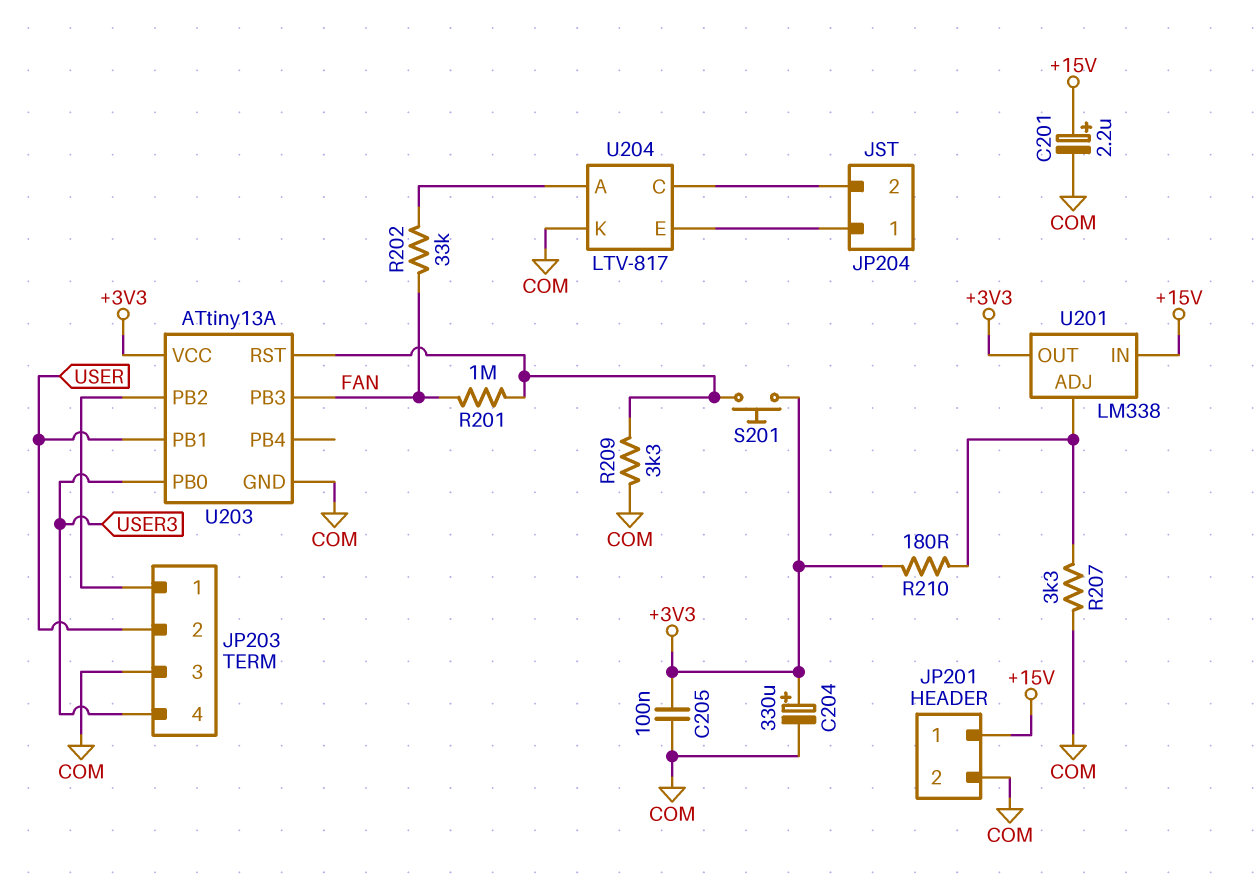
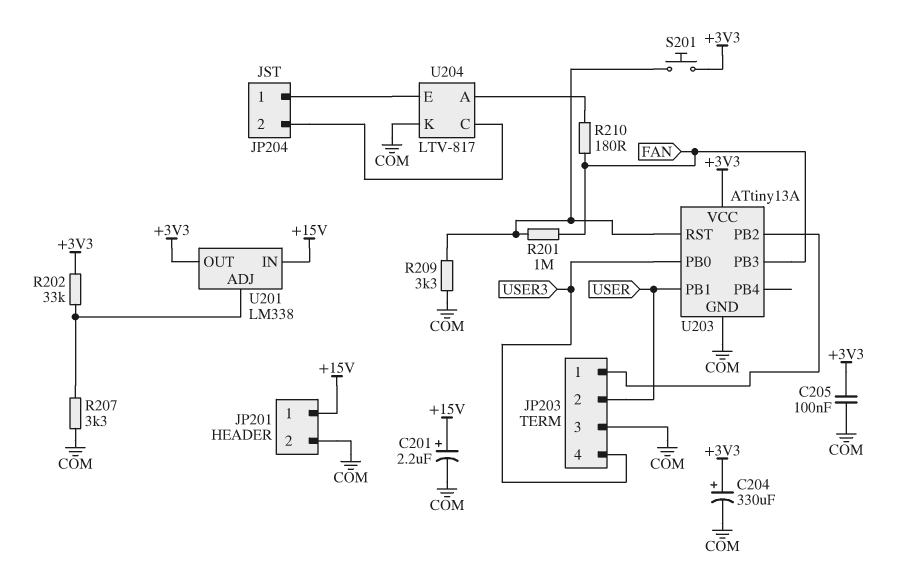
R202: 33k (FAN, U204/A) -> 33k (+3V3, U201/ADJ)
R210: 180 (+3V3, U201/ADJ) -> 180 (FAN, U204/A)

